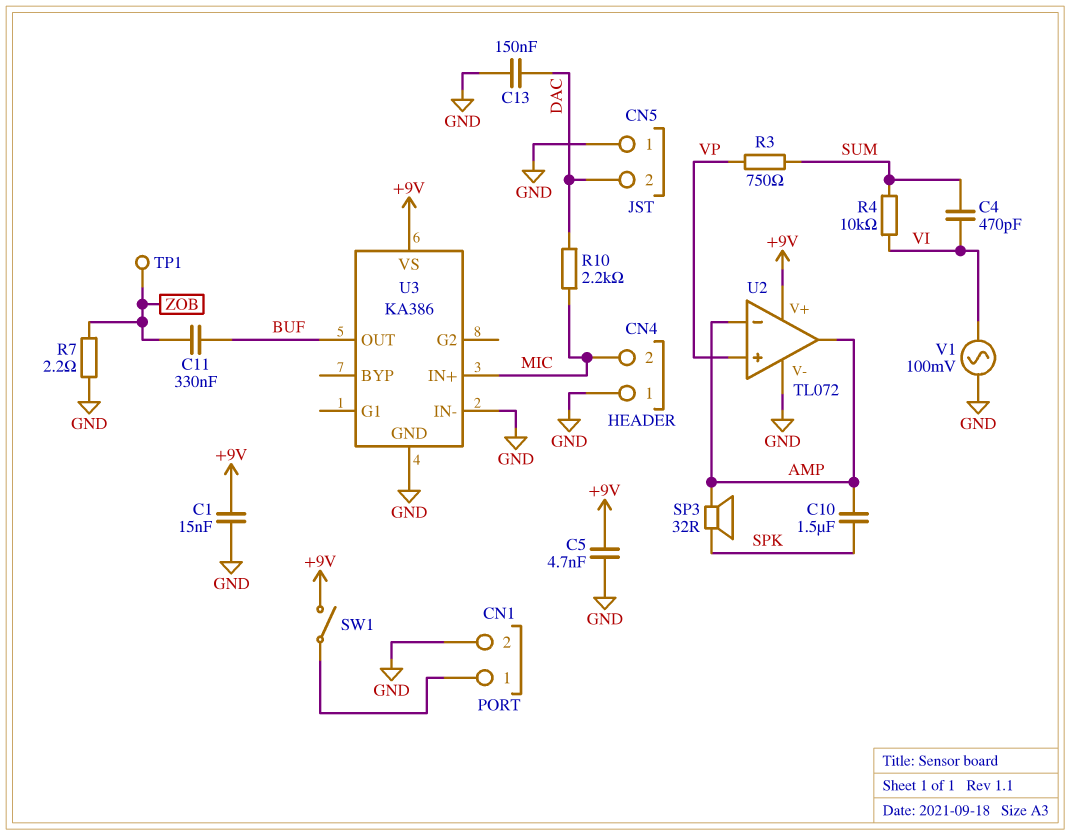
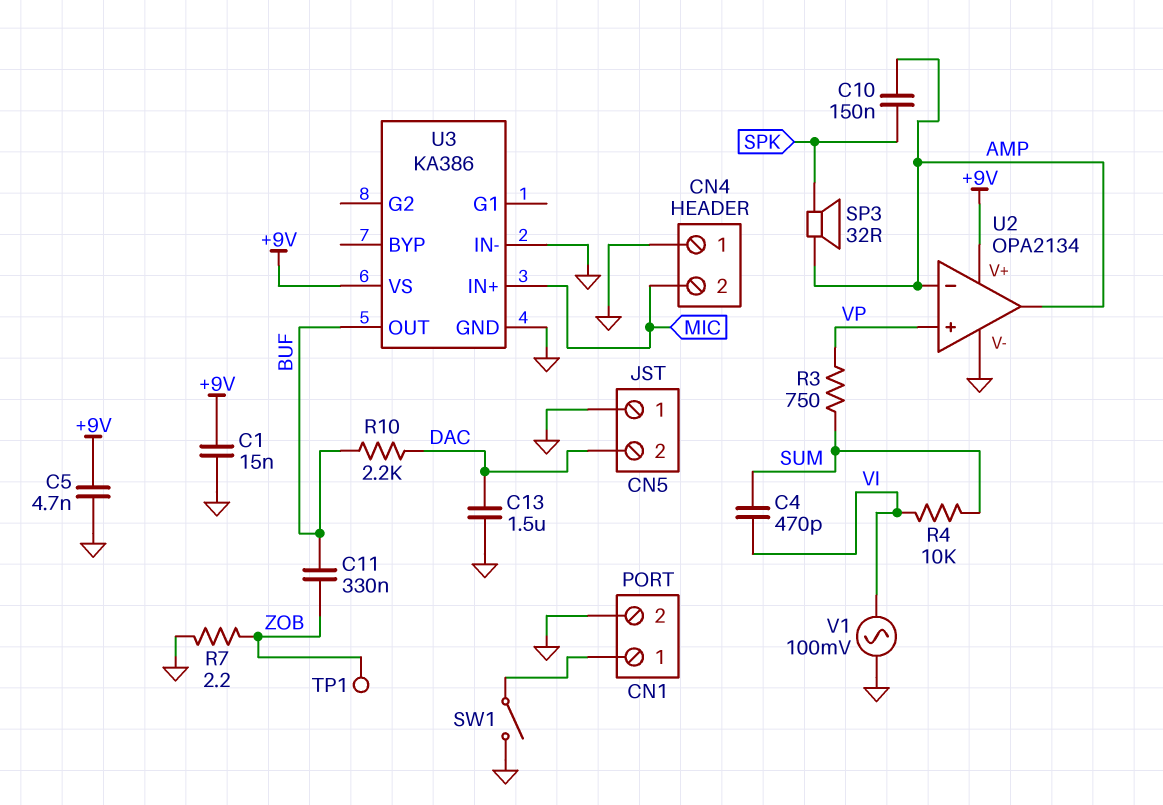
C10: 1.5uF (AMP, SPK) -> 150nF (AMP, SPK)
C13: 150nF (DAC, GND) -> 1.5uF (DAC, GND)
R10: 2.2k (DAC, MIC) -> 2.2k (BUF, DAC)
SW1: switch (+9V, CN1/1) -> switch (CN1/1, GND)
U2: TL072 -> OPA2134

